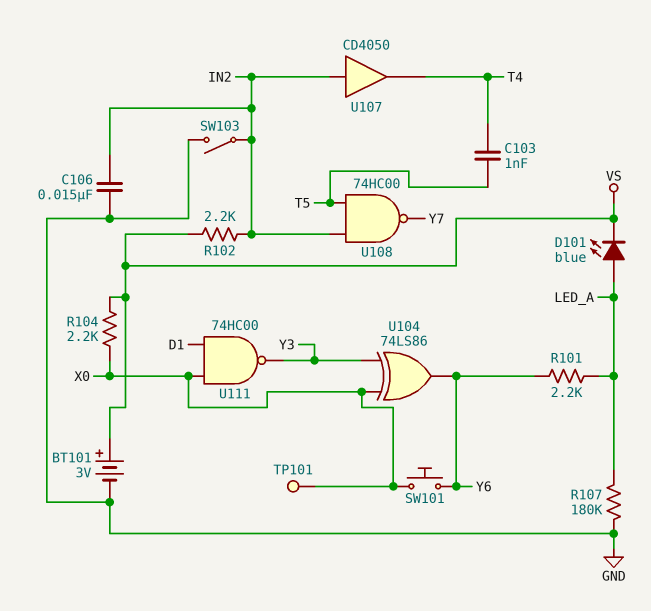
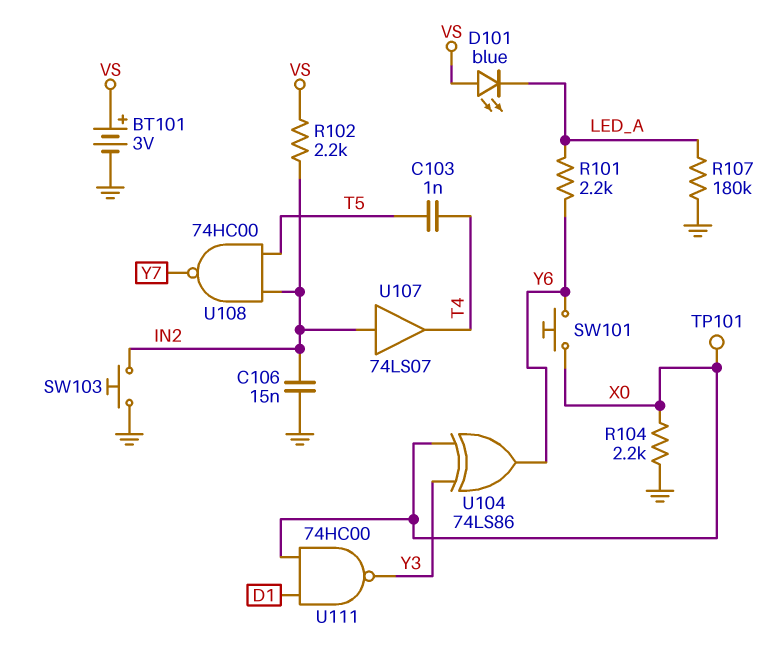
D101: LED blue (A LED_A, K VS) -> LED blue (A VS, K LED_A)
R104: 2.2k (VS, X0) -> 2.2k (GND, X0)
SW103: switch (GND, IN2) -> button (GND, IN2)
U107: buffer CD4050 (in IN2, out T4) -> buffer 74LS07 (in IN2, out T4)

